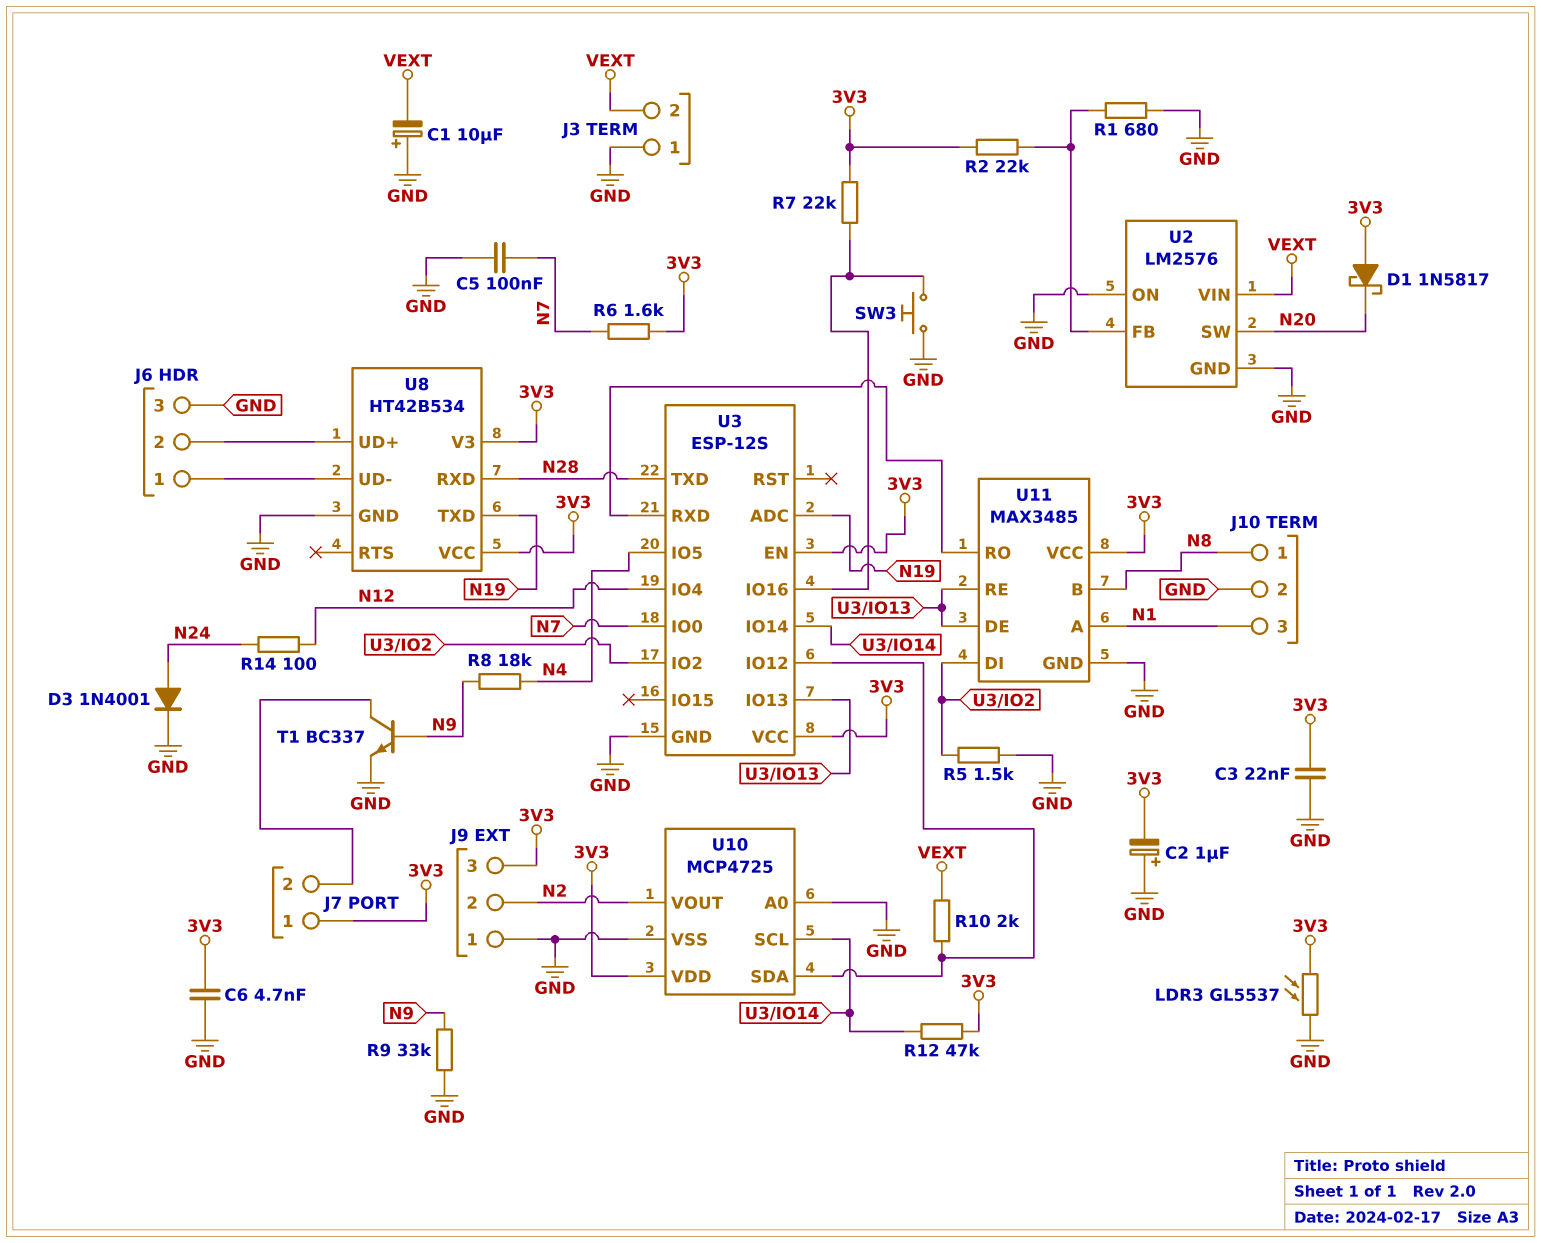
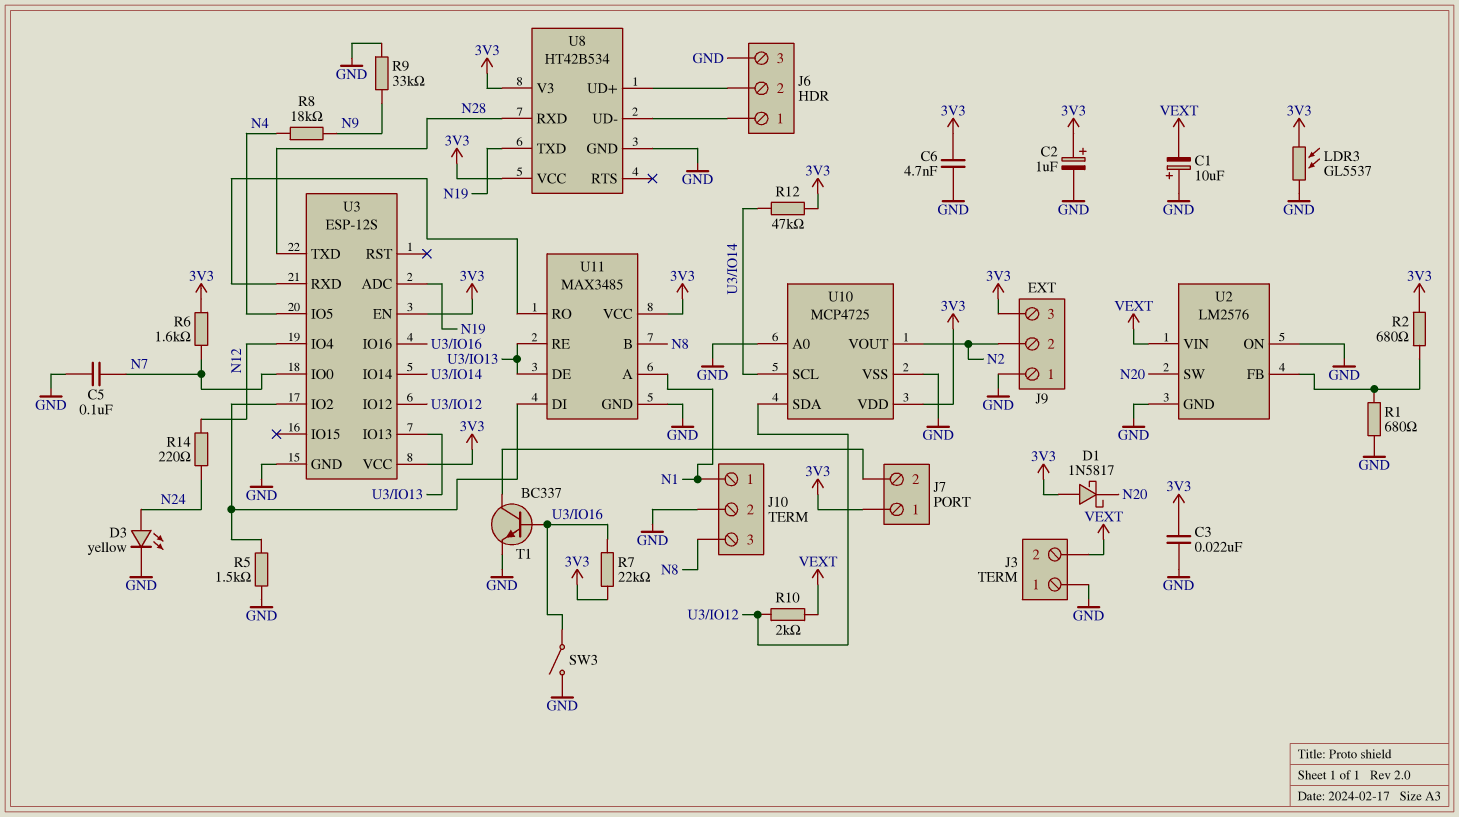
C2: 1uF (plus GND, minus 3V3) -> 1uF (plus 3V3, minus GND)
D3: diode 1N4001 (A N24, K GND) -> LED yellow (A N24, K GND)
J10 pin 1: N8 -> N1
J10 pin 3: N1 -> N8
R2: 22k (3V3, U2/FB) -> 680 (3V3, U2/FB)
R14: 100 (N12, N24) -> 220 (N12, N24)
SW3: button (GND, U3/IO16) -> switch (GND, U3/IO16)
T1: NPN BC337 (B N9, C J7/2, E GND) -> NPN BC337 (B U3/IO16, C J7/2, E GND)

